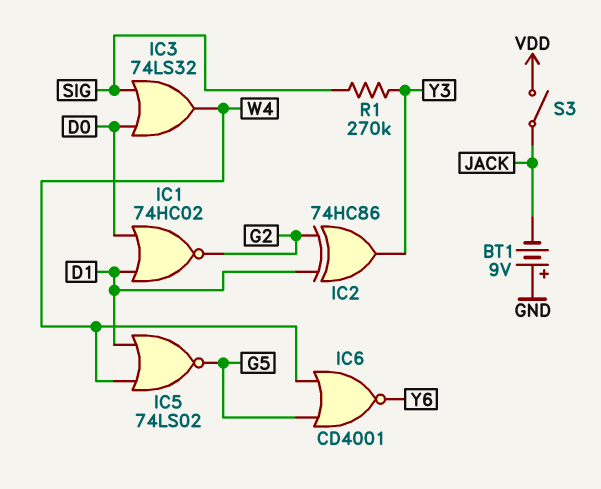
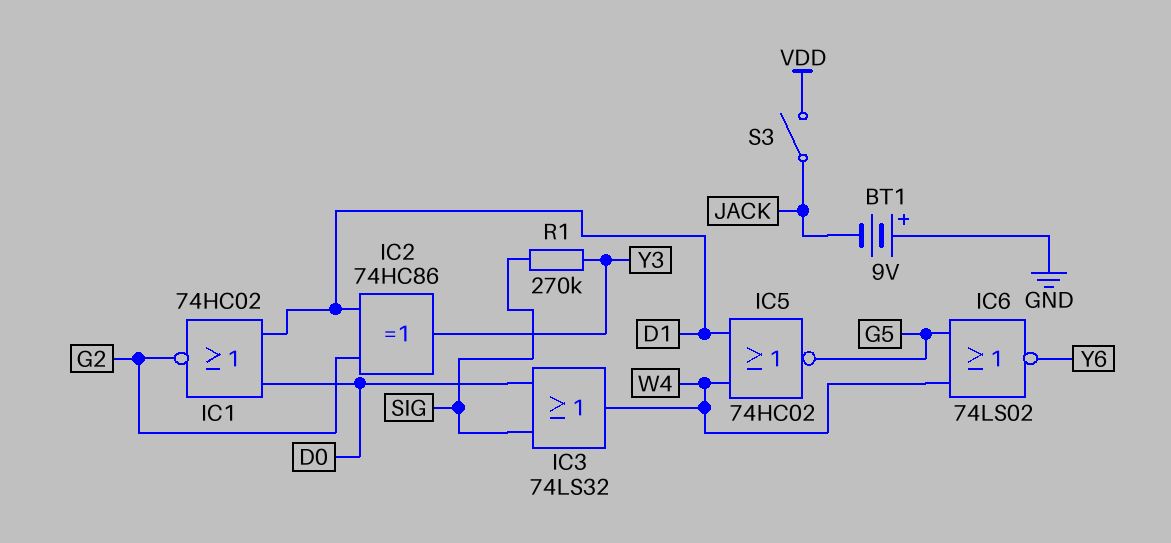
IC5: NOR 74LS02 (in D1, in W4, out G5) -> NOR 74HC02 (in D1, in W4, out G5)
IC6: NOR CD4001 (in G5, in W4, out Y6) -> NOR 74LS02 (in G5, in W4, out Y6)

